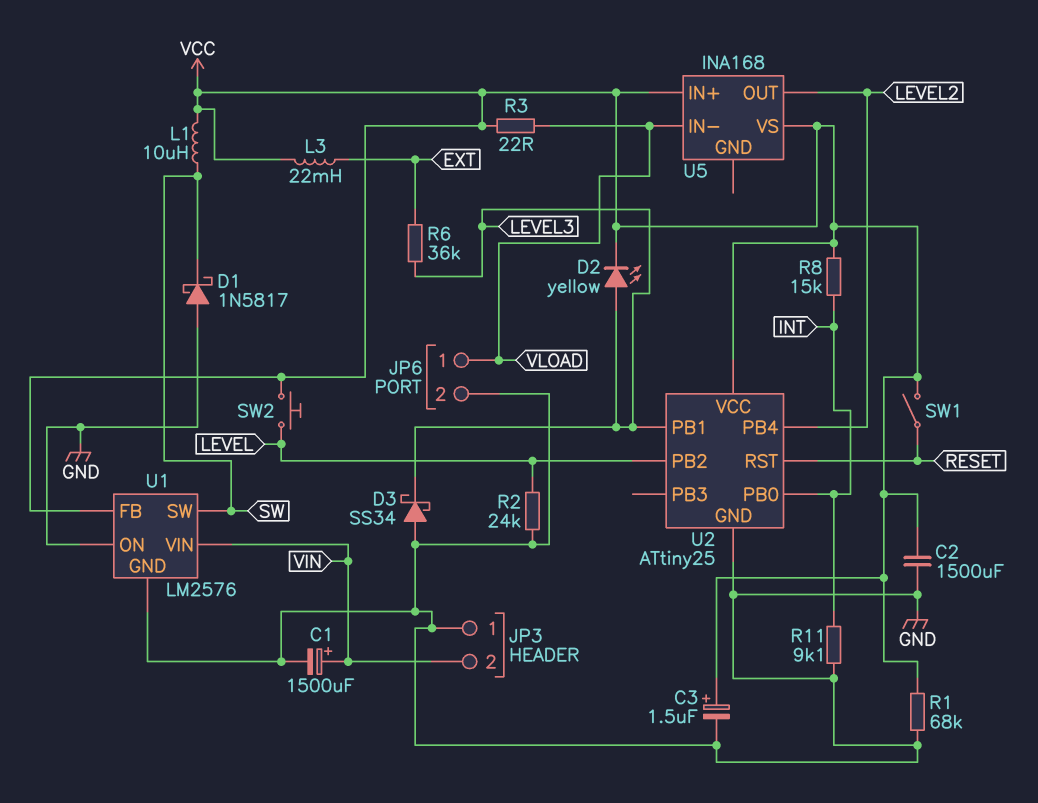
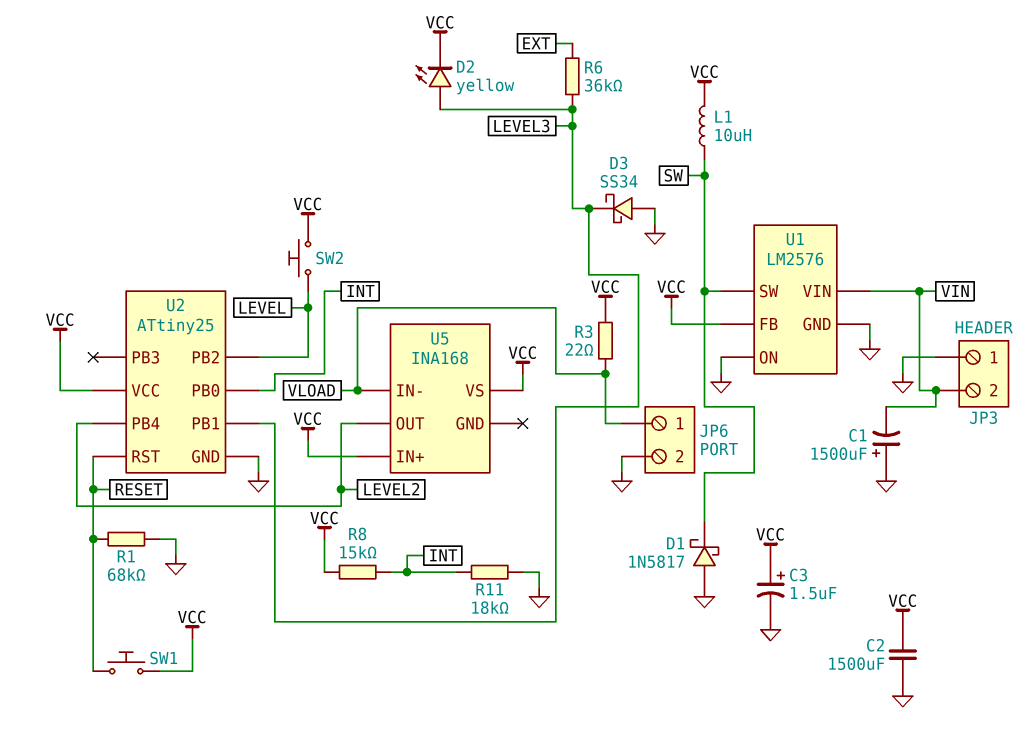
C1: 1500uF (plus VIN, minus GND) -> 1500uF (plus GND, minus VIN)
L3: 22mH (EXT, VCC) -> none
R1: 68k (GND, VCC) -> 68k (GND, RESET)
R2: 24k (GND, LEVEL) -> none
R11: 9.1k (GND, INT) -> 18k (GND, INT)
SW1: switch (RESET, VCC) -> button (RESET, VCC)

